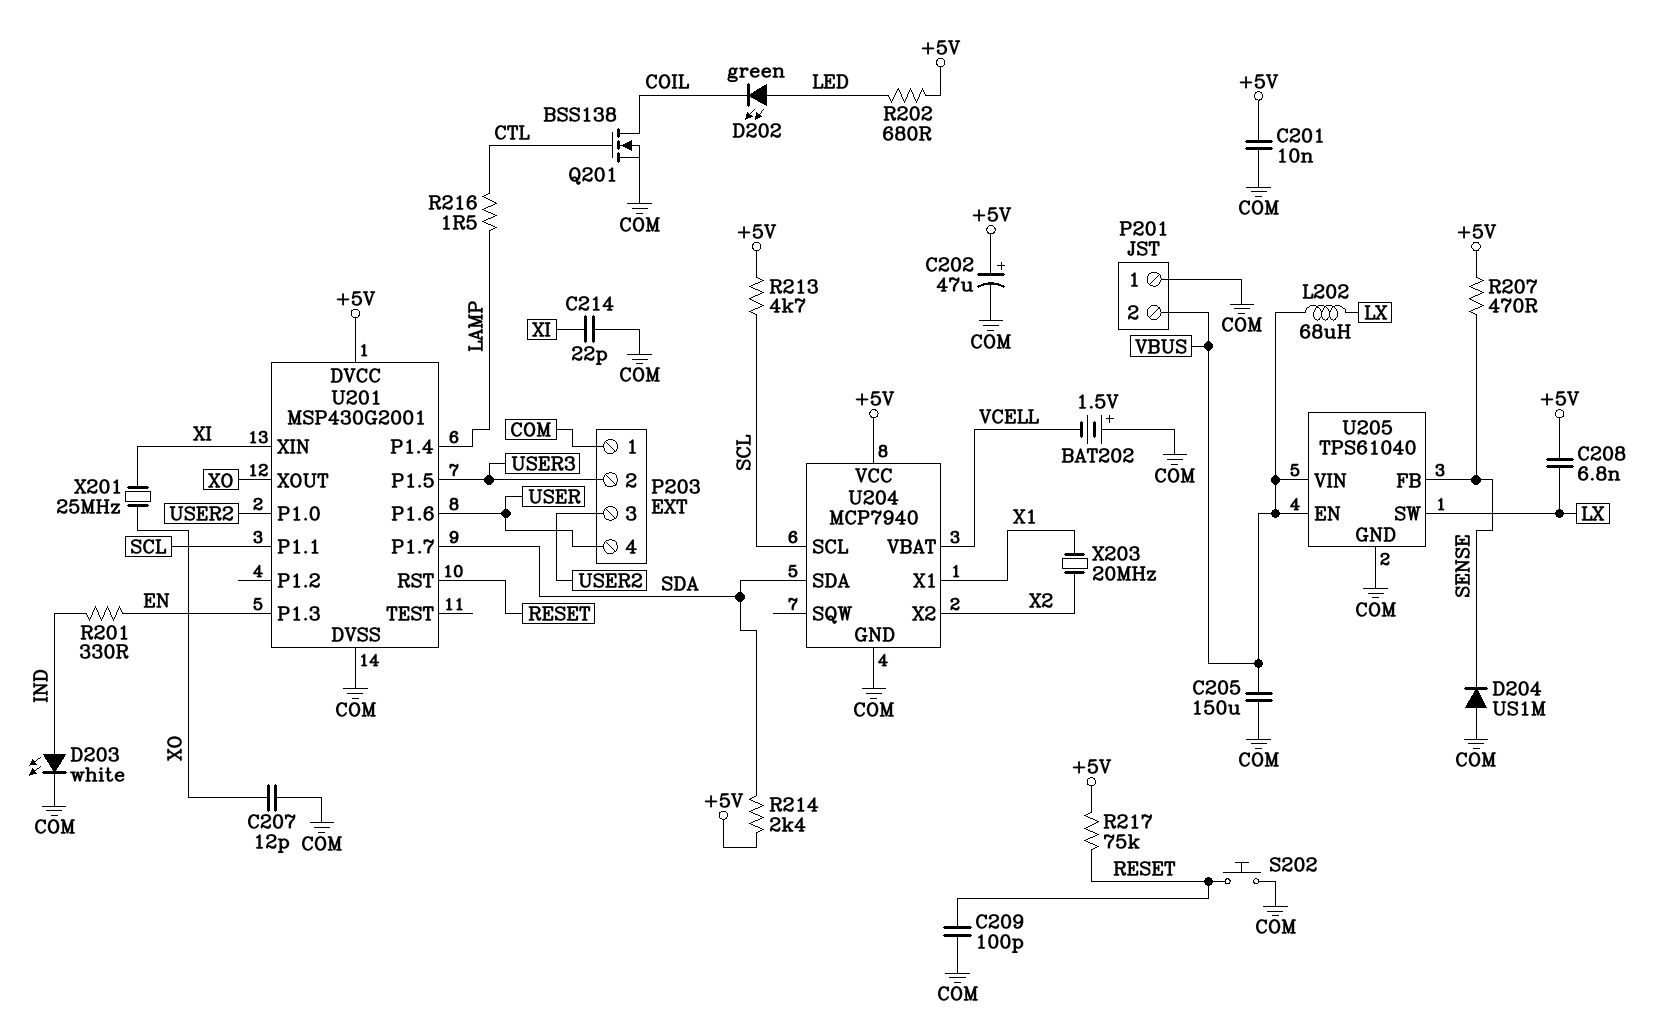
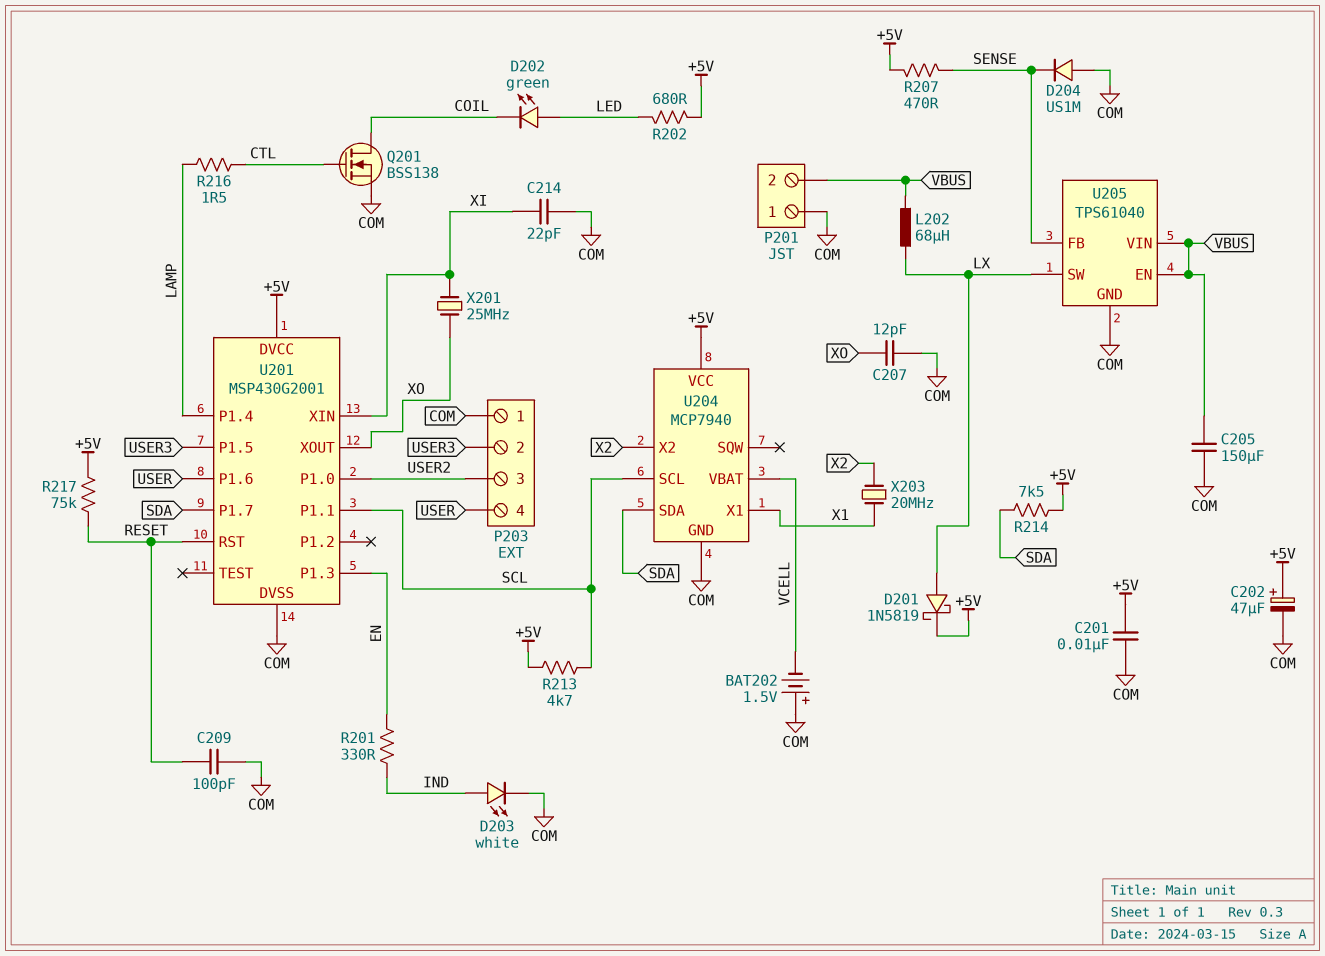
C208: 6.8nF (+5V, LX) -> none
D201: none -> schottky 1N5819 (A LX, K +5V)
R214: 2.4k (+5V, SDA) -> 7.5k (+5V, SDA)
S202: button (COM, RESET) -> none

